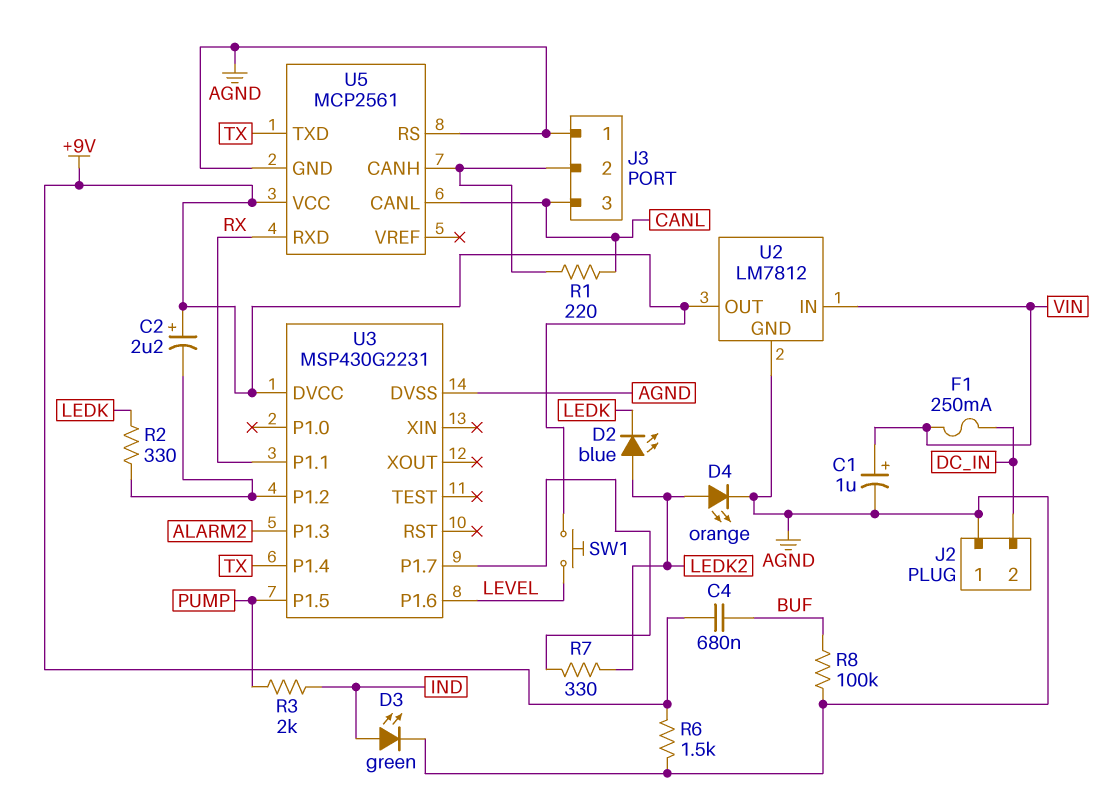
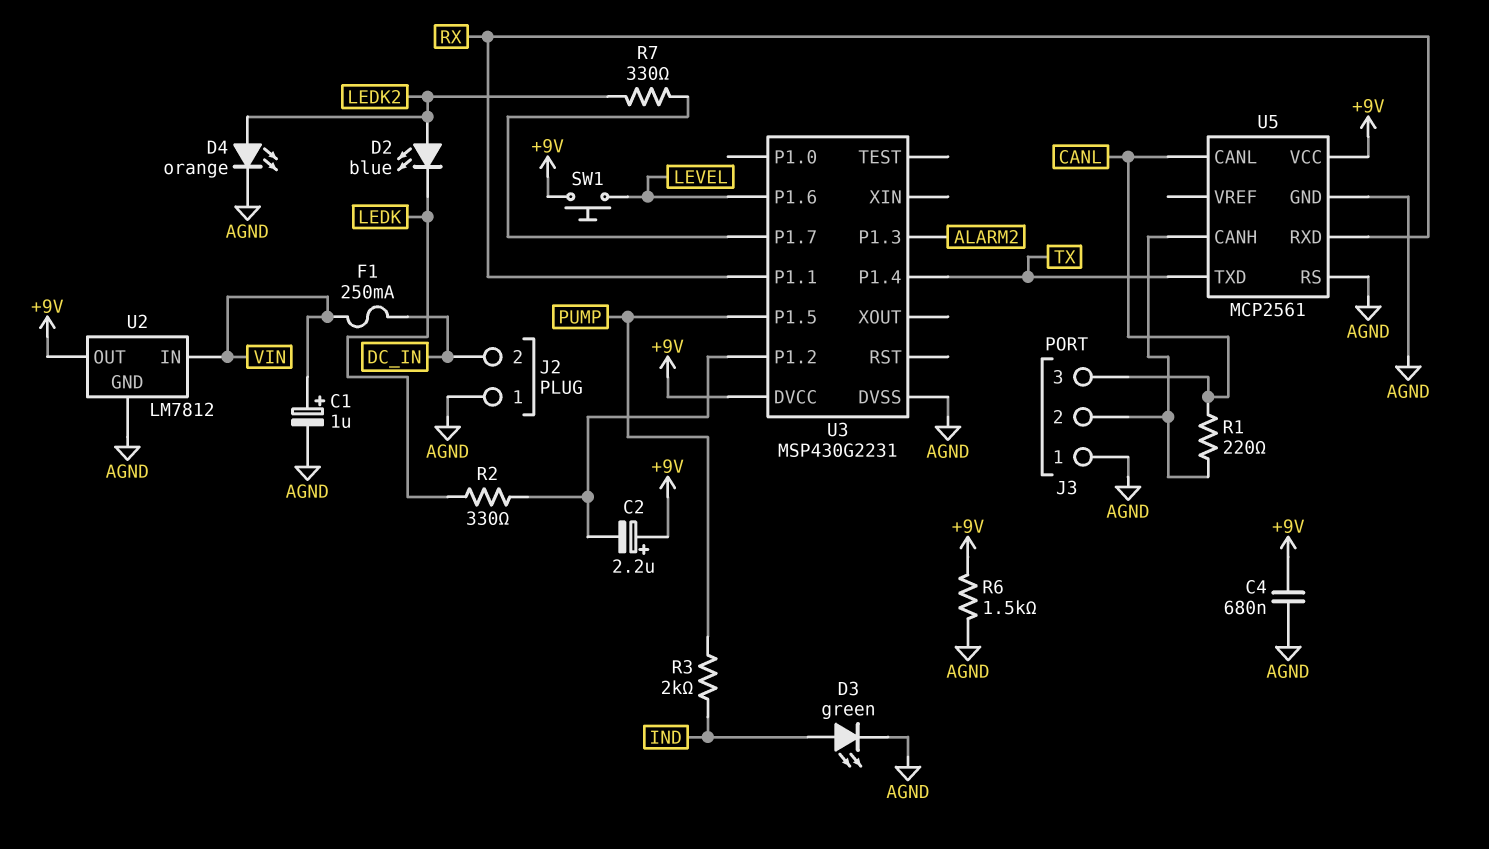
C4: 680nF (+9V, BUF) -> 680nF (+9V, AGND)
R8: 100k (AGND, BUF) -> none

